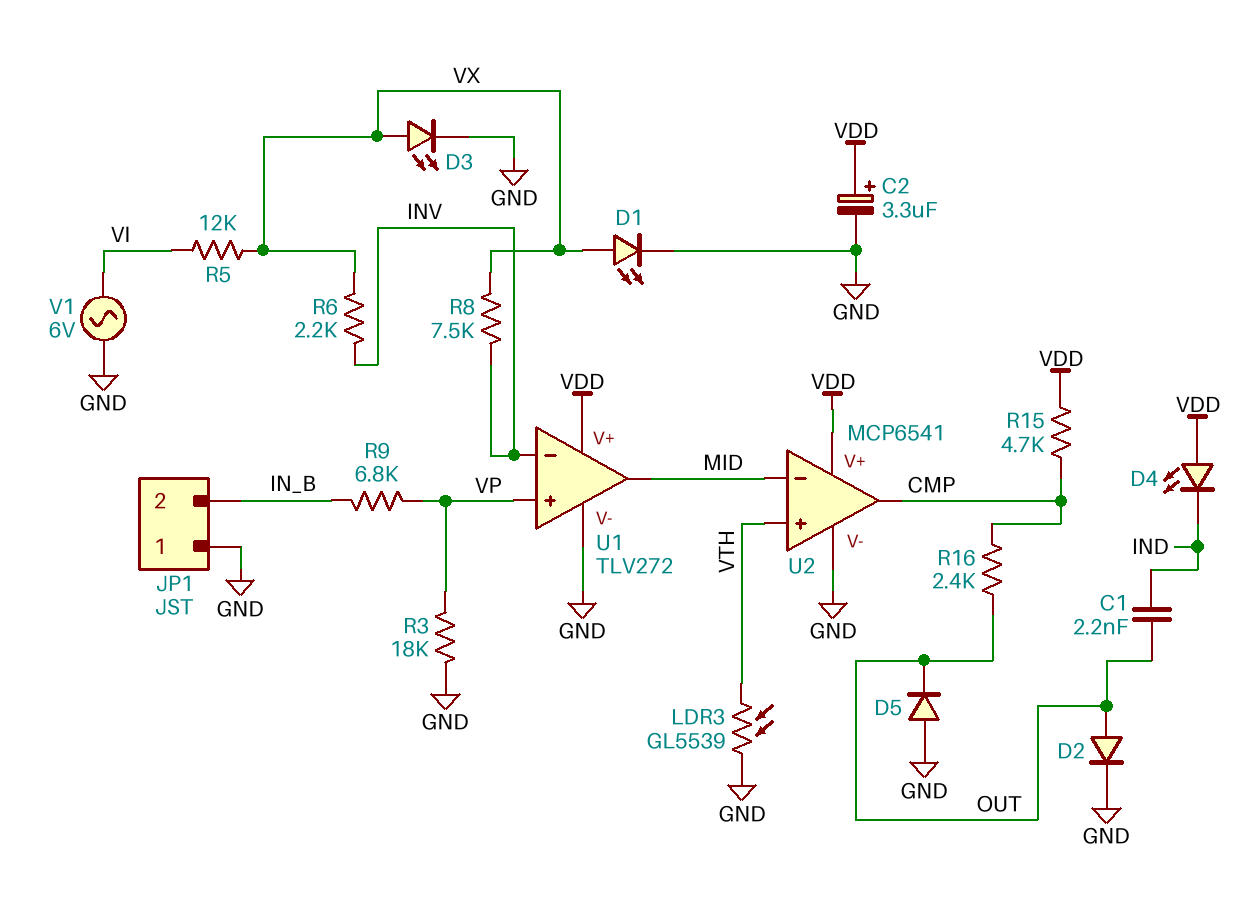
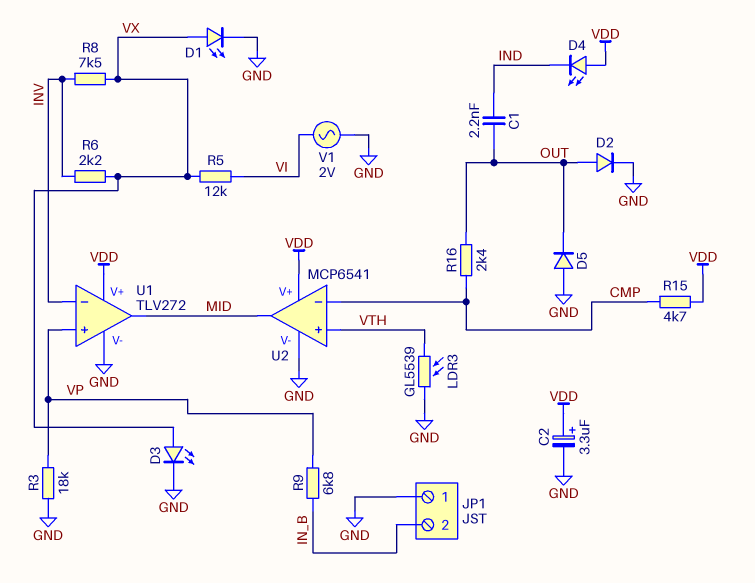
U2 pin in-: MID -> CMP
U2 pin out: CMP -> MID
V1: AC 6V (GND, VI) -> AC 2V (GND, VI)

